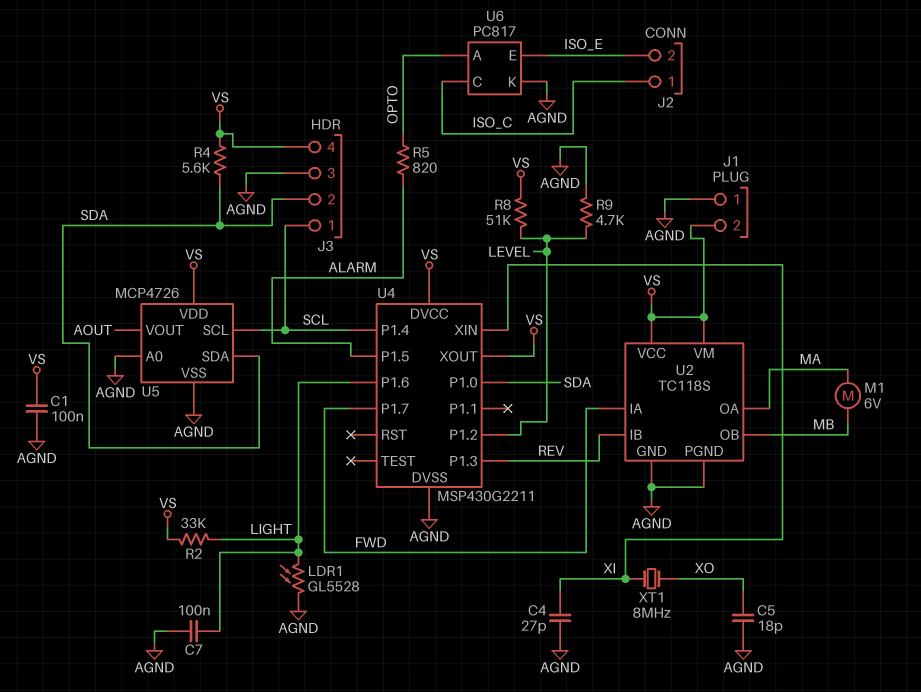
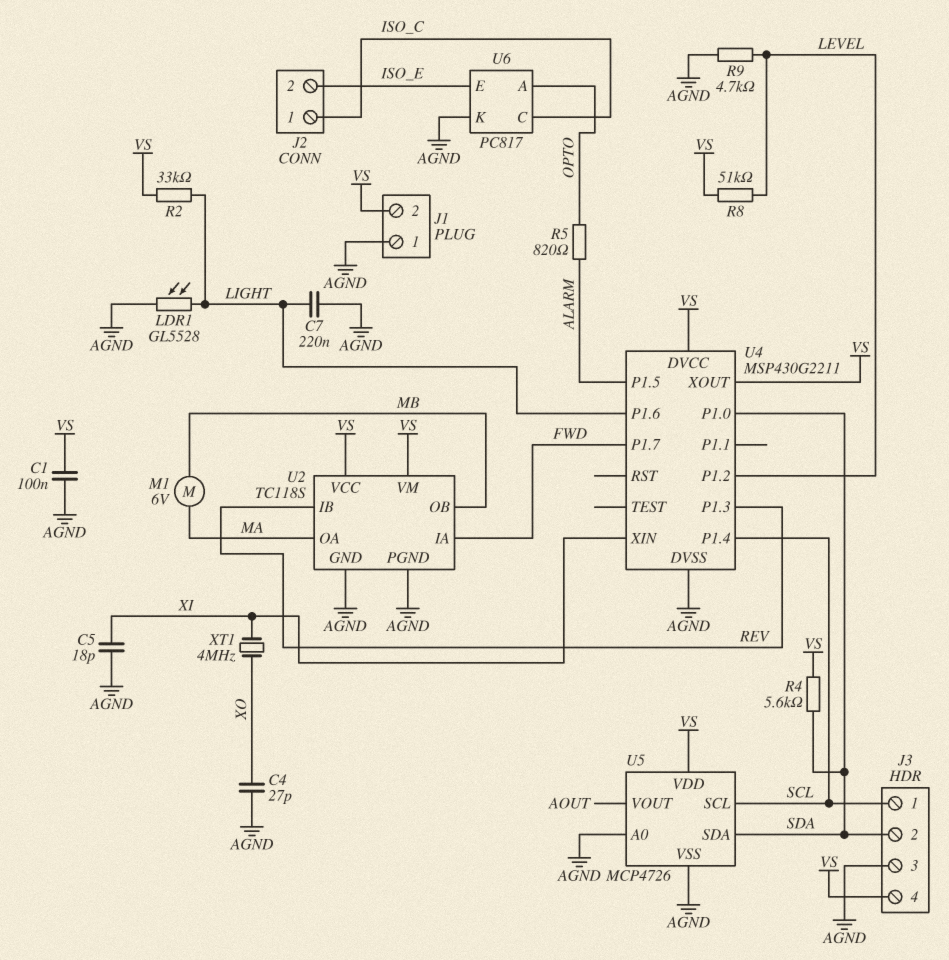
C4: 27pF (AGND, XI) -> 27pF (AGND, XO)
C5: 18pF (AGND, XO) -> 18pF (AGND, XI)
C7: 100nF (AGND, LIGHT) -> 220nF (AGND, LIGHT)
XT1: 8MHz (XI, XO) -> 4MHz (XI, XO)

